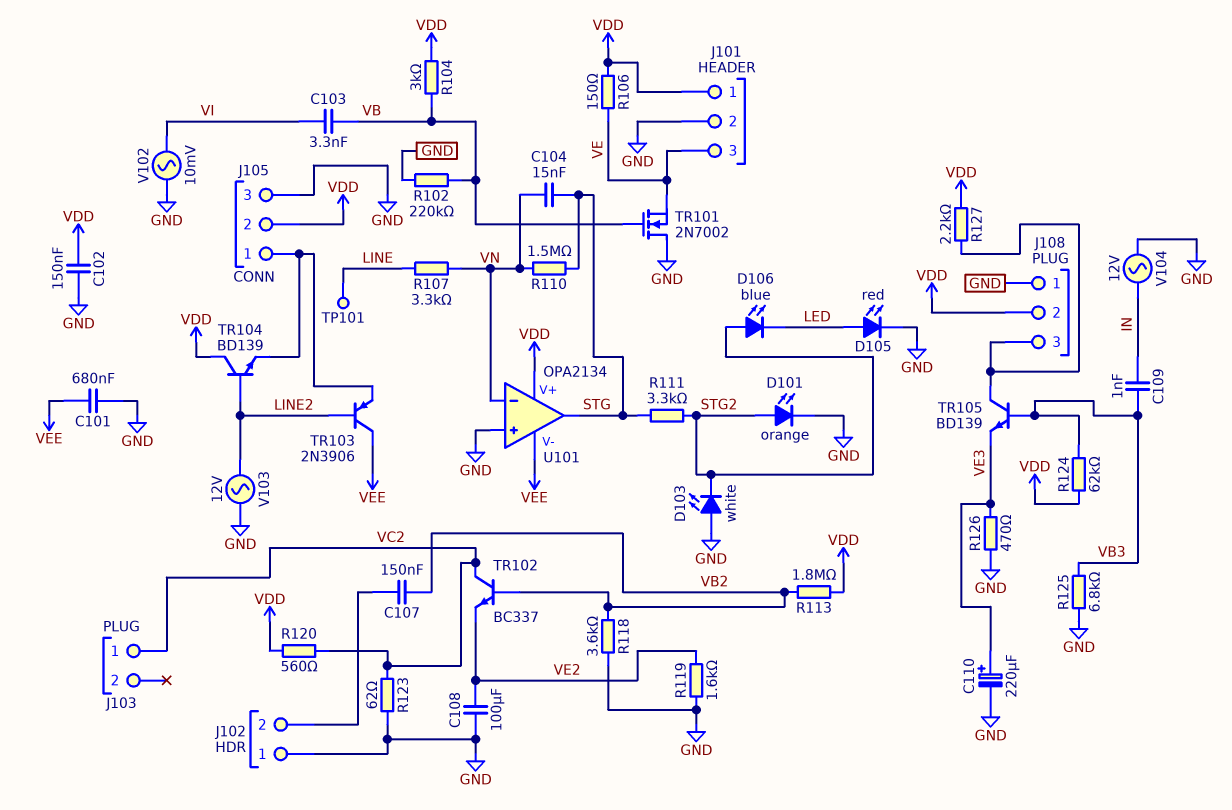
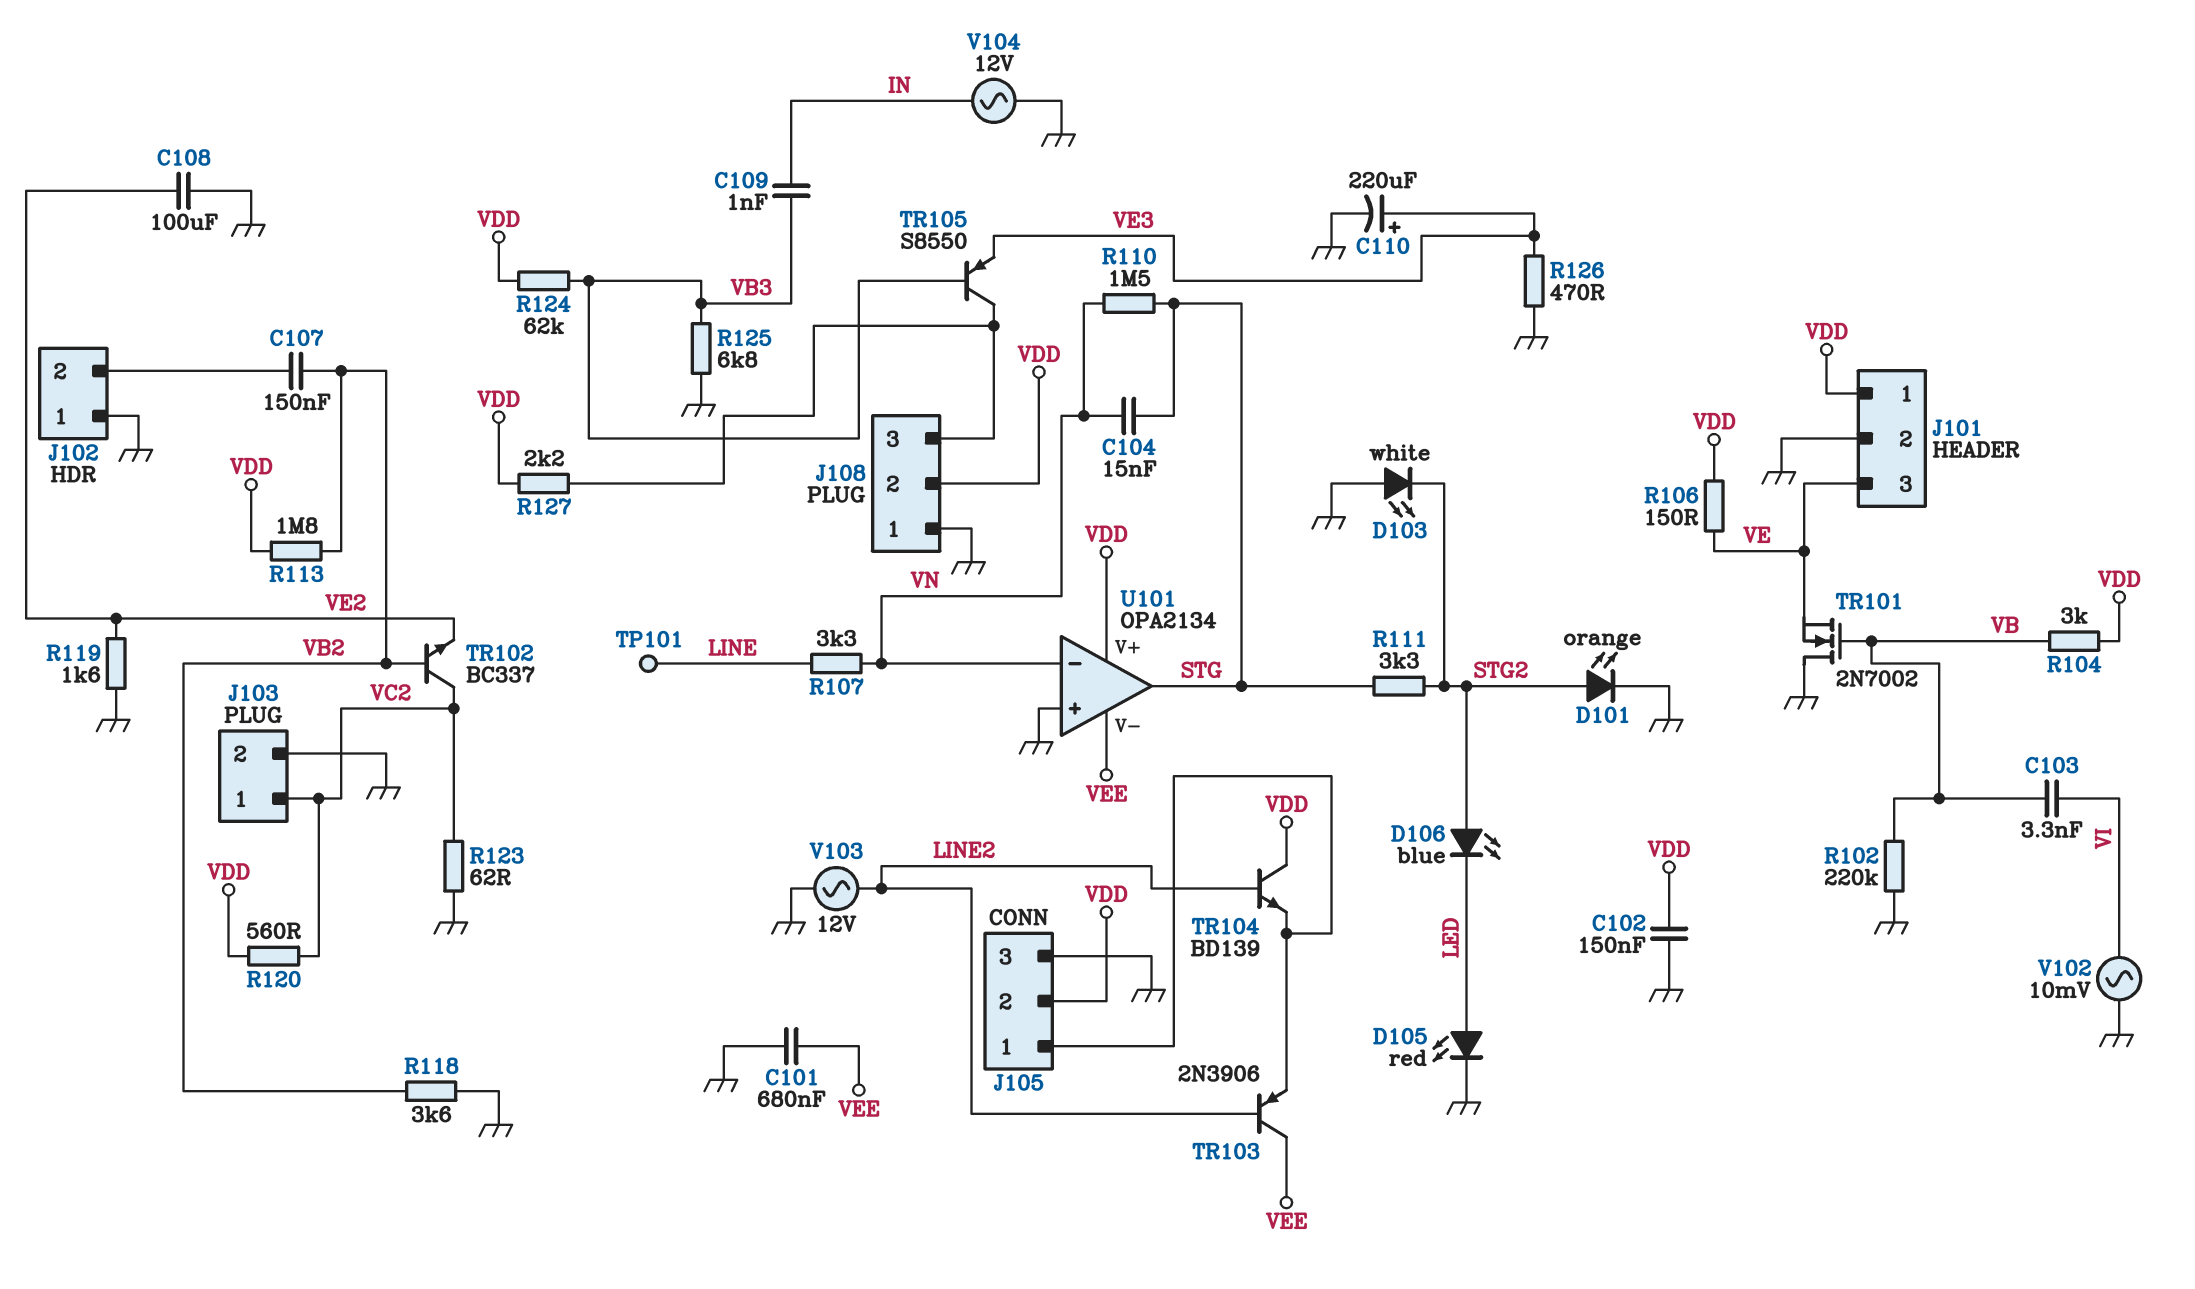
J103 pin 2: none -> GND
TR105: NPN BD139 (B VB3, C J108/3, E VE3) -> PNP S8550 (B VB3, C J108/3, E VE3)

